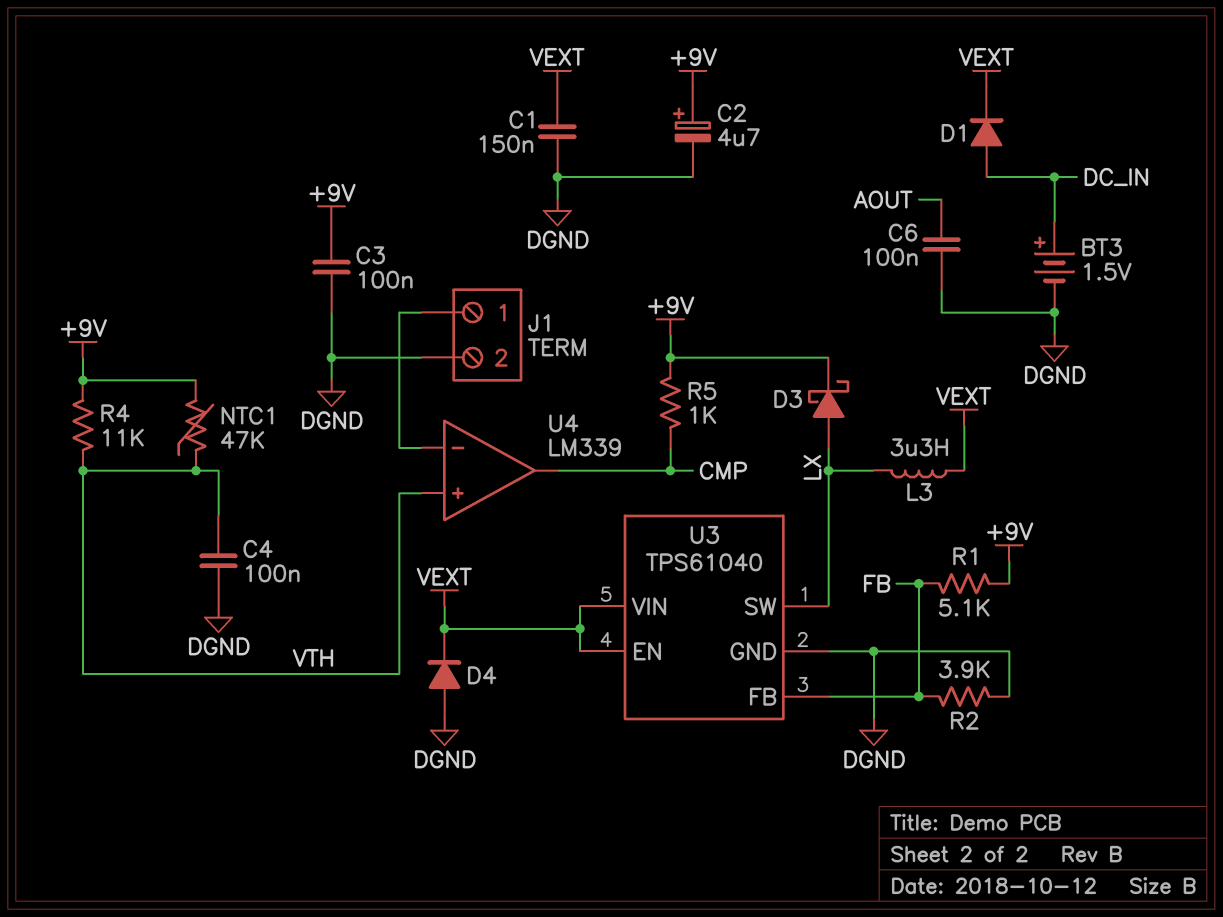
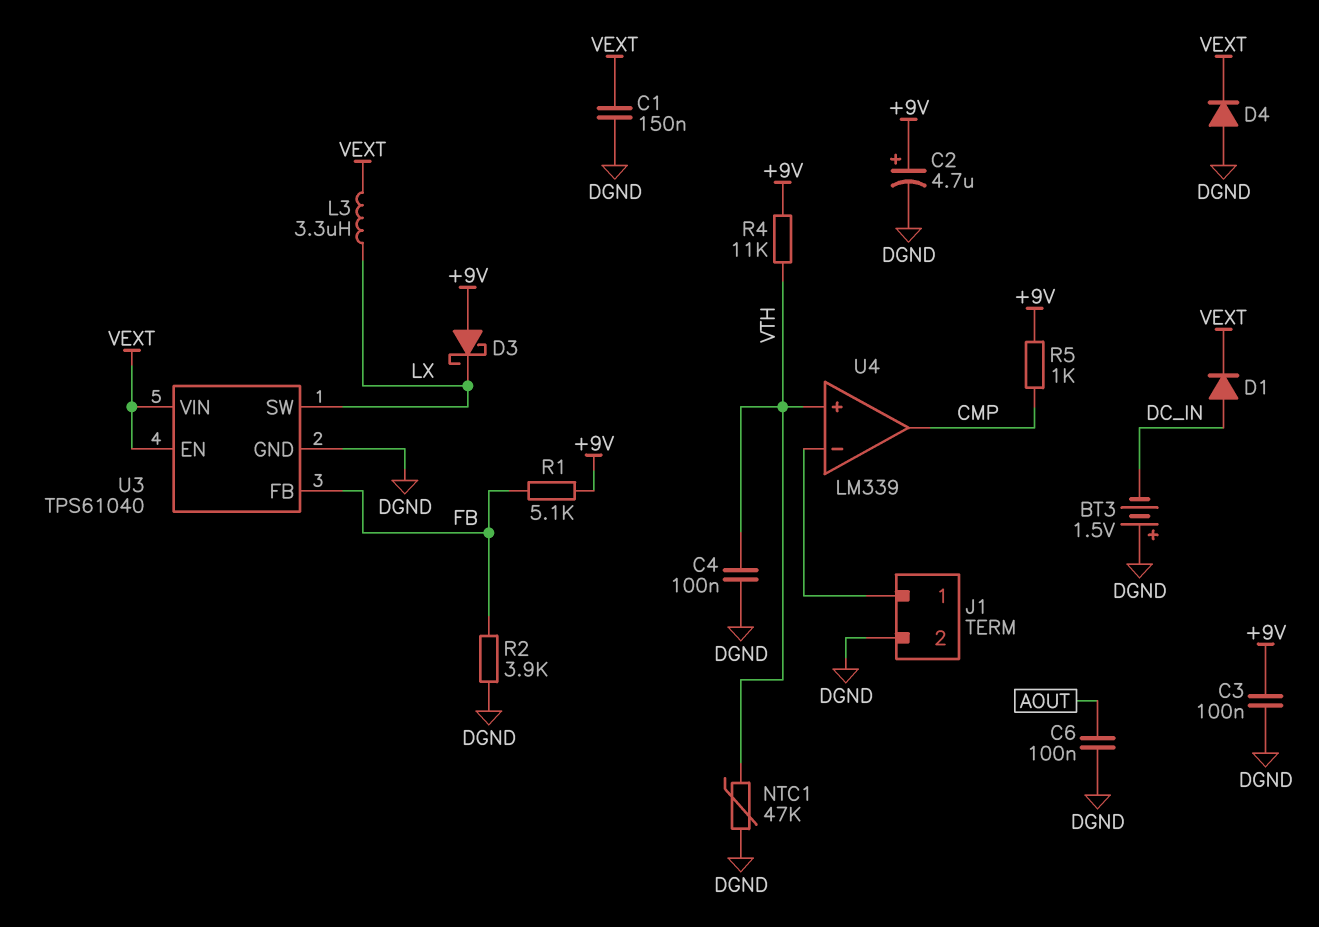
BT3: 1.5V (plus DC_IN, minus DGND) -> 1.5V (plus DGND, minus DC_IN)
D3: schottky (A LX, K +9V) -> schottky (A +9V, K LX)
NTC1: 47k (+9V, VTH) -> 47k (DGND, VTH)

